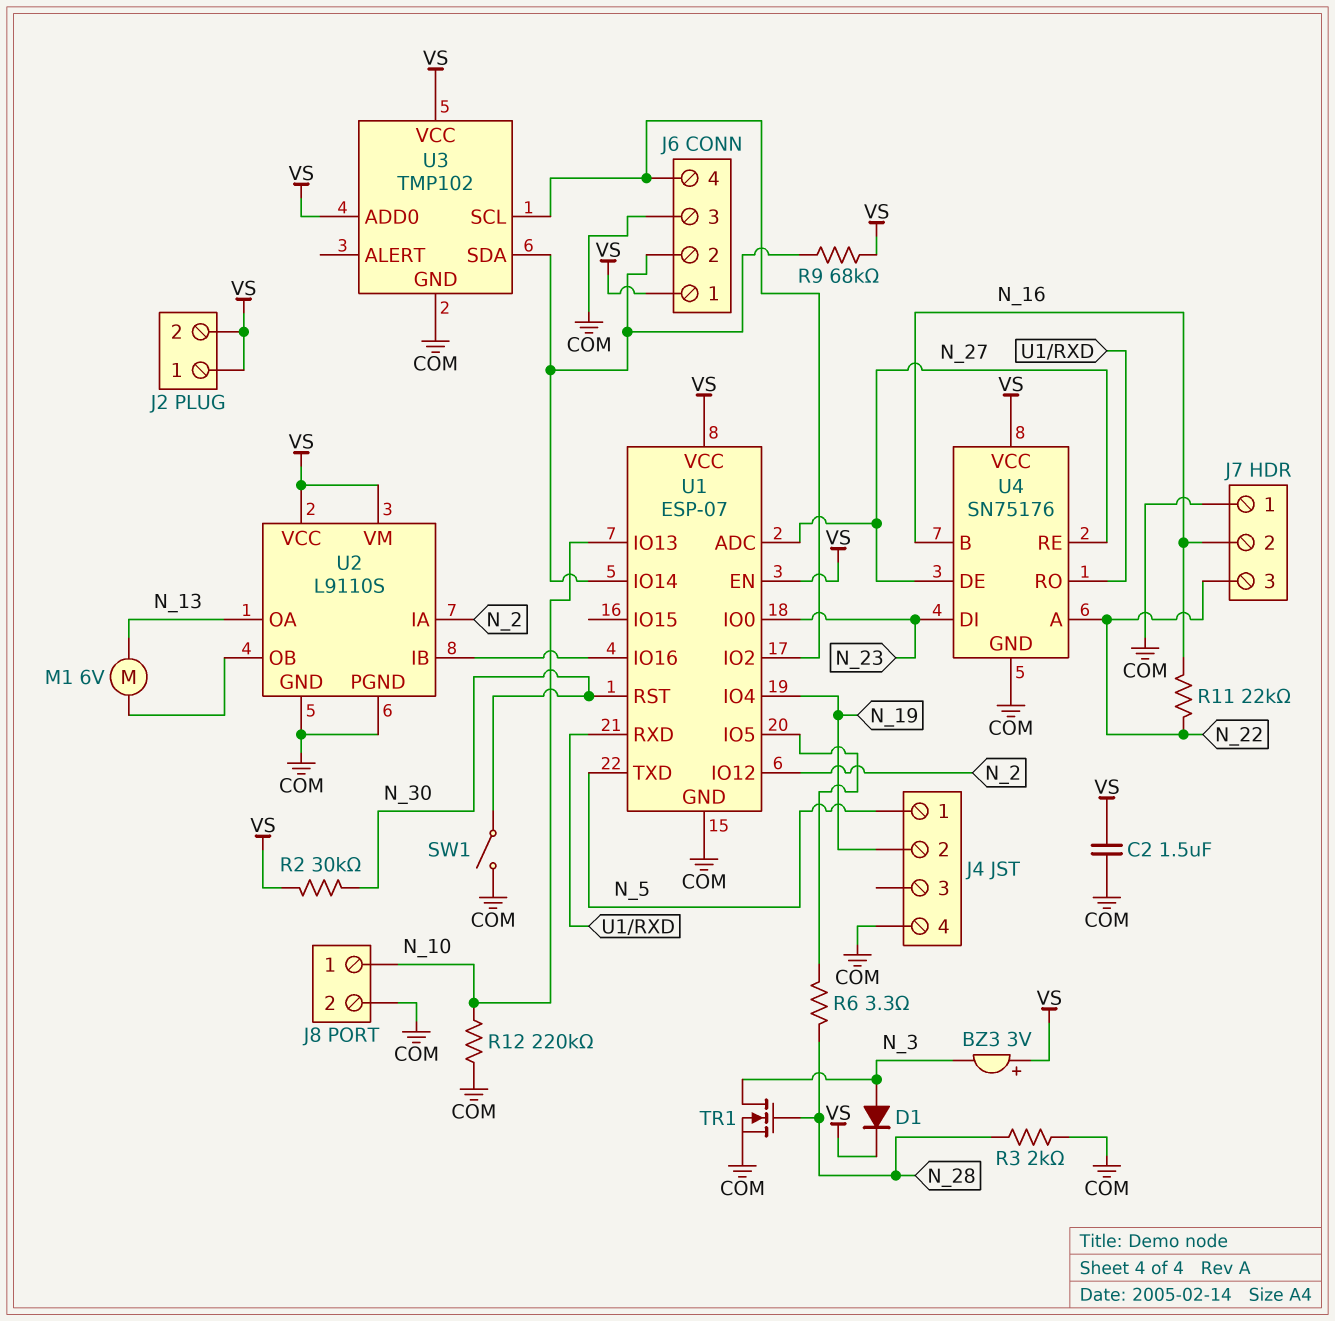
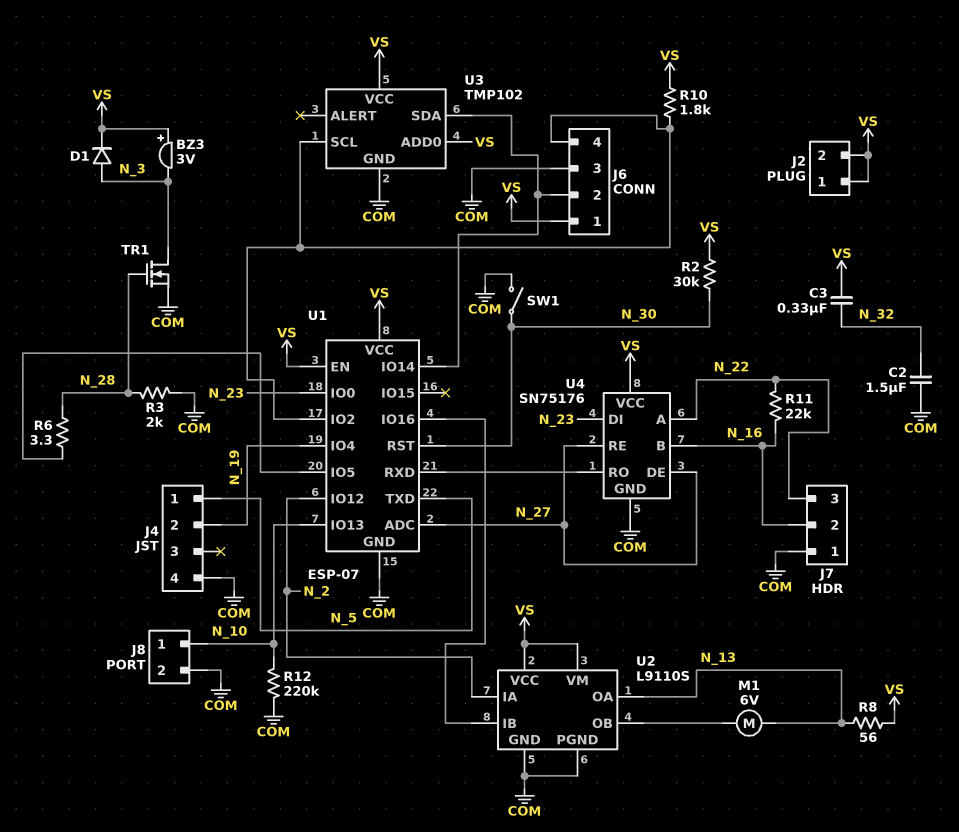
C2: 1.5uF (COM, VS) -> 1.5uF (COM, N_32)
C3: none -> 330nF (N_32, VS)
R8: none -> 56 (N_13, VS)
R9: 68k (J6/2, VS) -> none
R10: none -> 1.8k (J6/4, VS)

